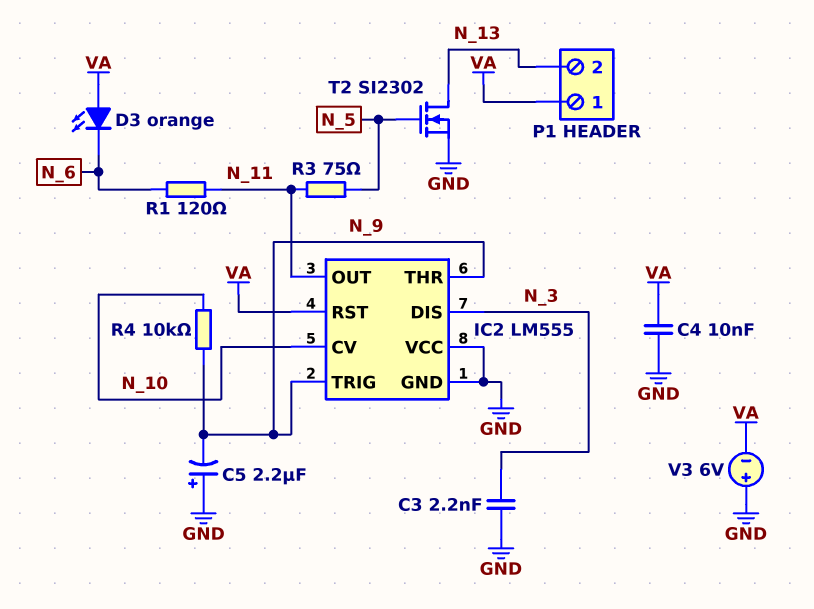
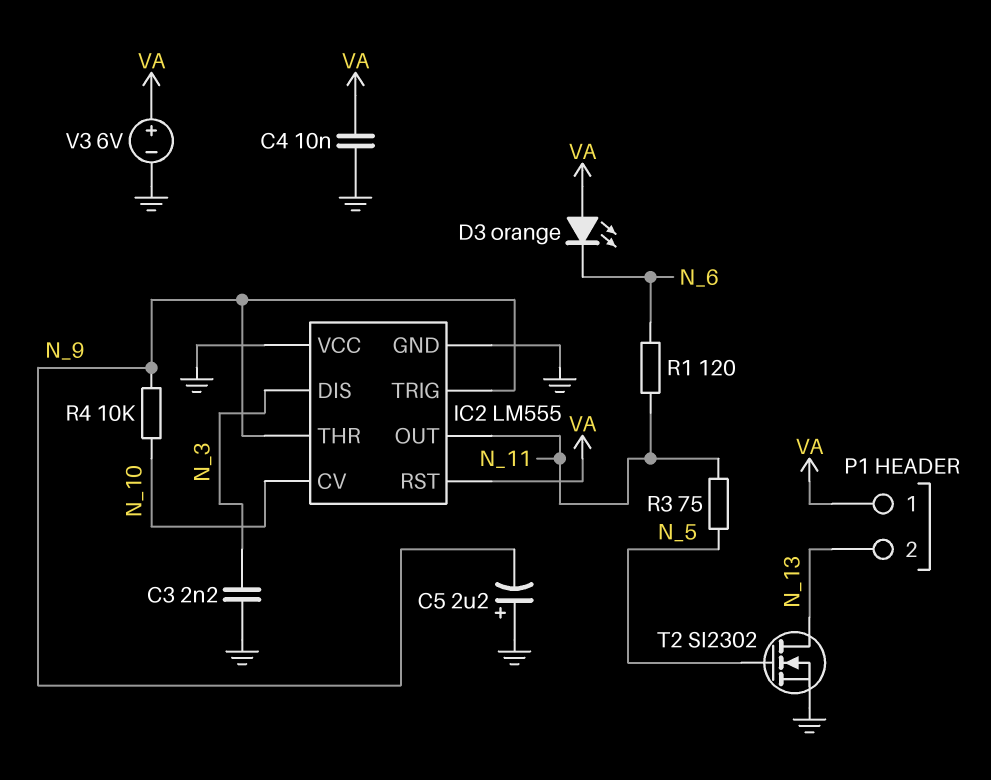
V3: 6V (plus GND, minus VA) -> 6V (plus VA, minus GND)

